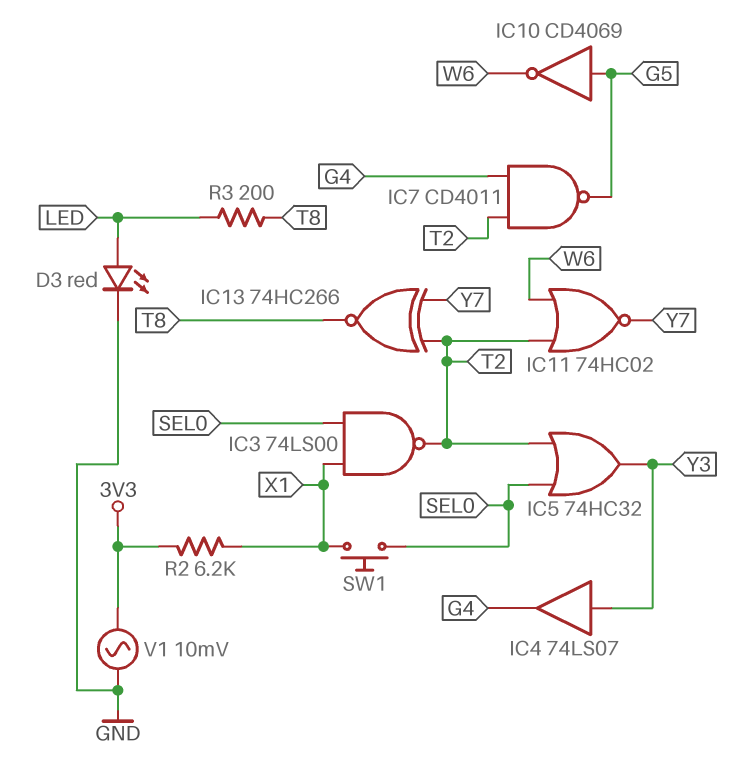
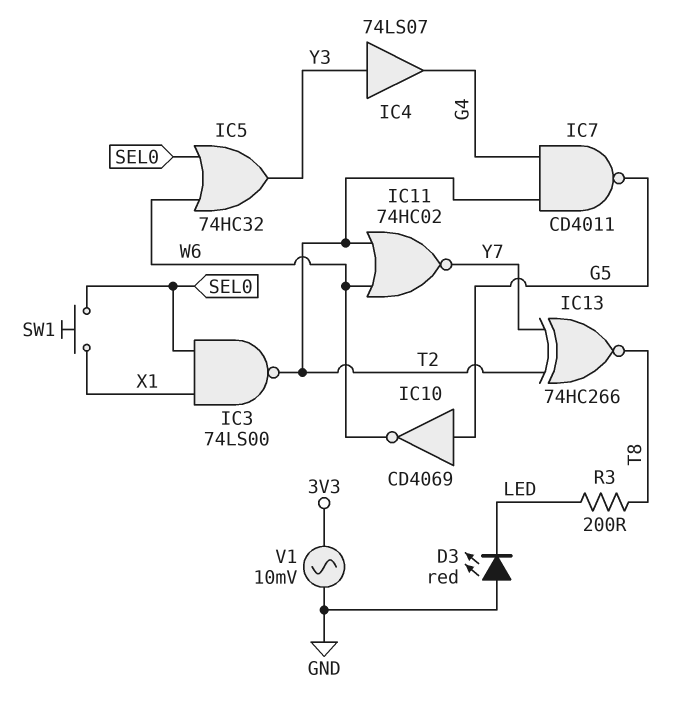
D3: LED red (A LED, K GND) -> LED red (A GND, K LED)
IC5: OR 74HC32 (in SEL0, in T2, out Y3) -> OR 74HC32 (in SEL0, in W6, out Y3)
R2: 6.2k (3V3, X1) -> none

